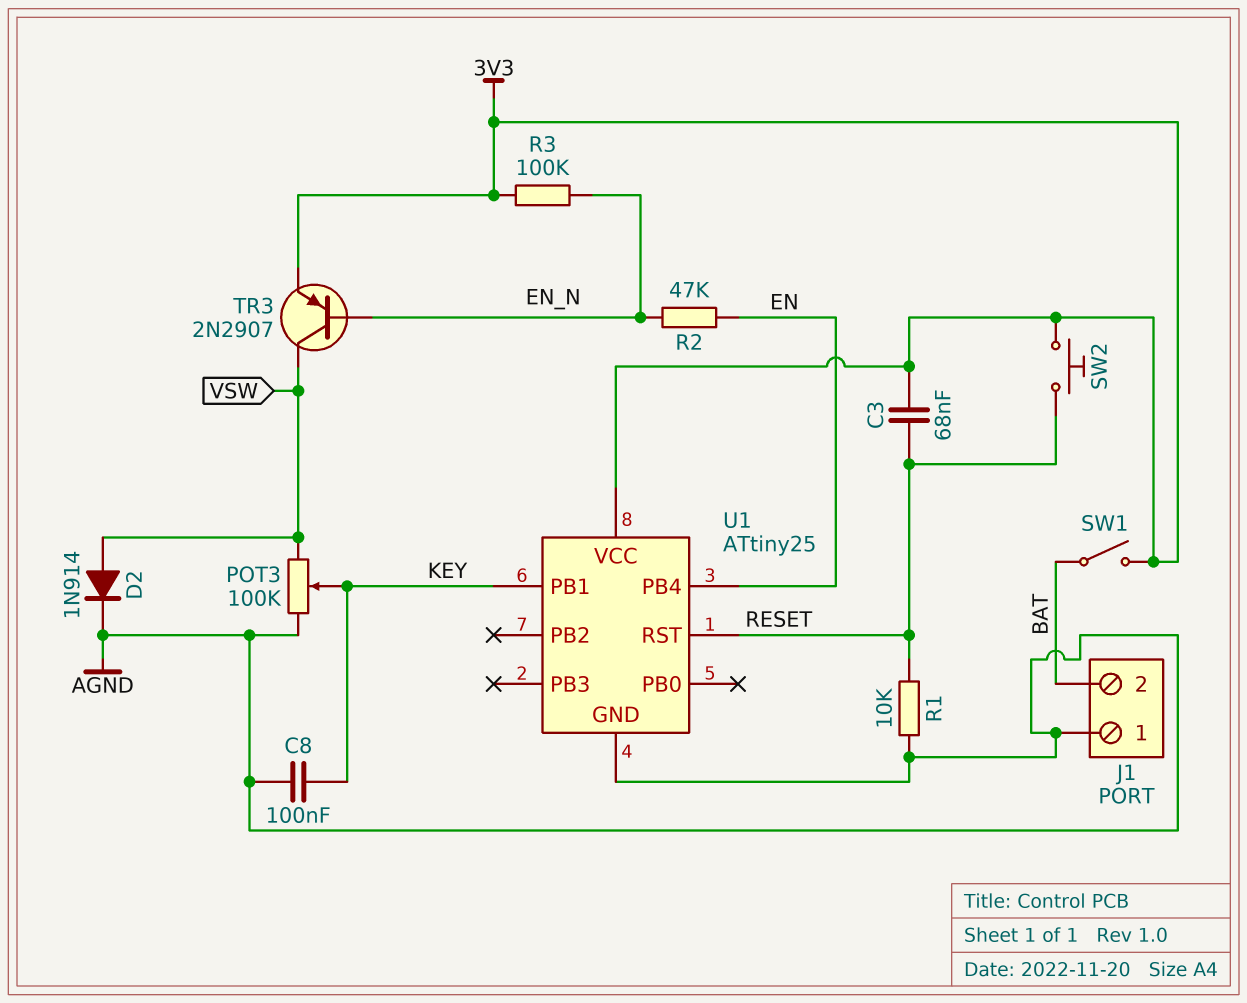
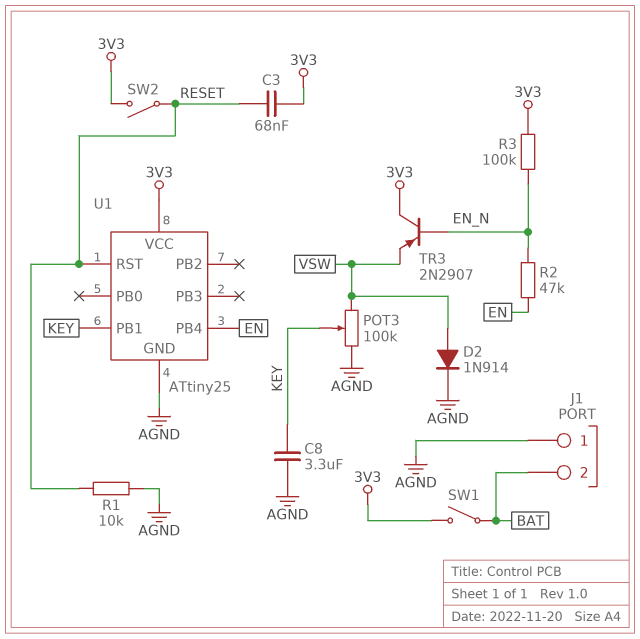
C8: 100nF (AGND, KEY) -> 3.3uF (AGND, KEY)
SW2: button (3V3, RESET) -> switch (3V3, RESET)
TR3: PNP 2N2907 (B EN_N, C VSW, E 3V3) -> PNP 2N2907 (B EN_N, C 3V3, E VSW)

